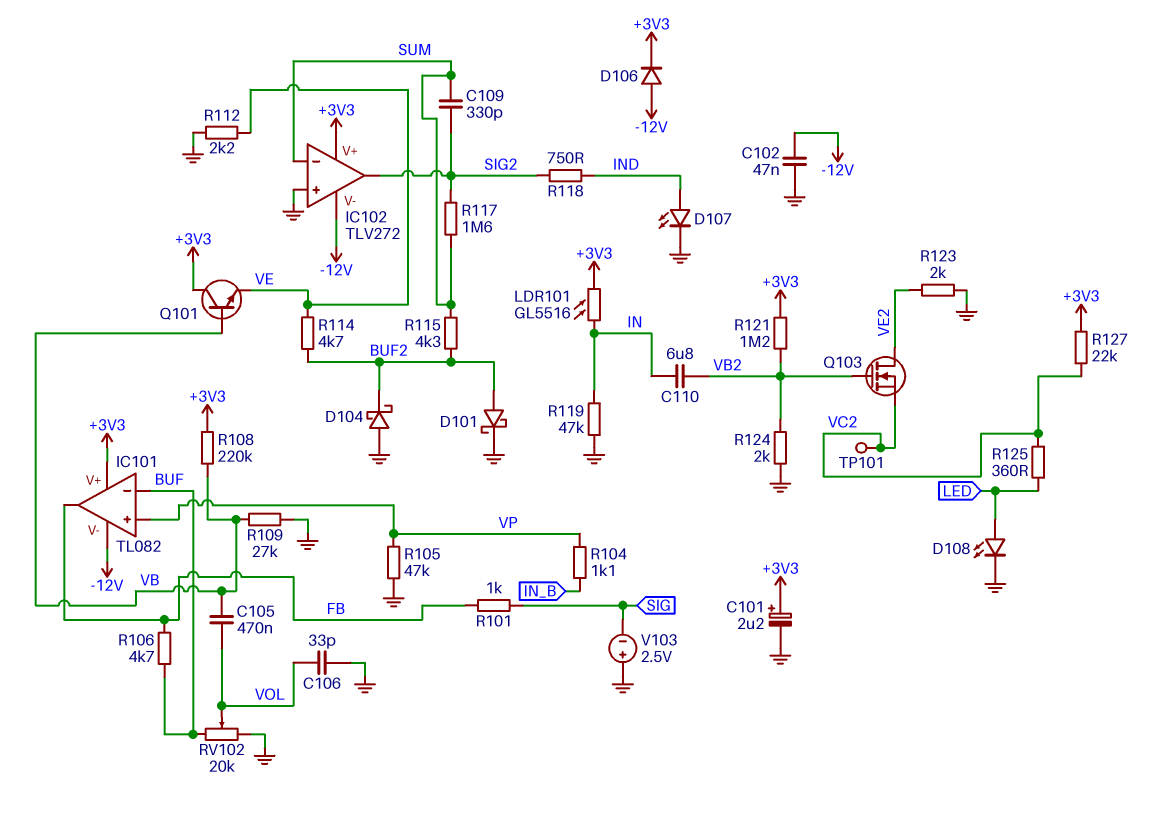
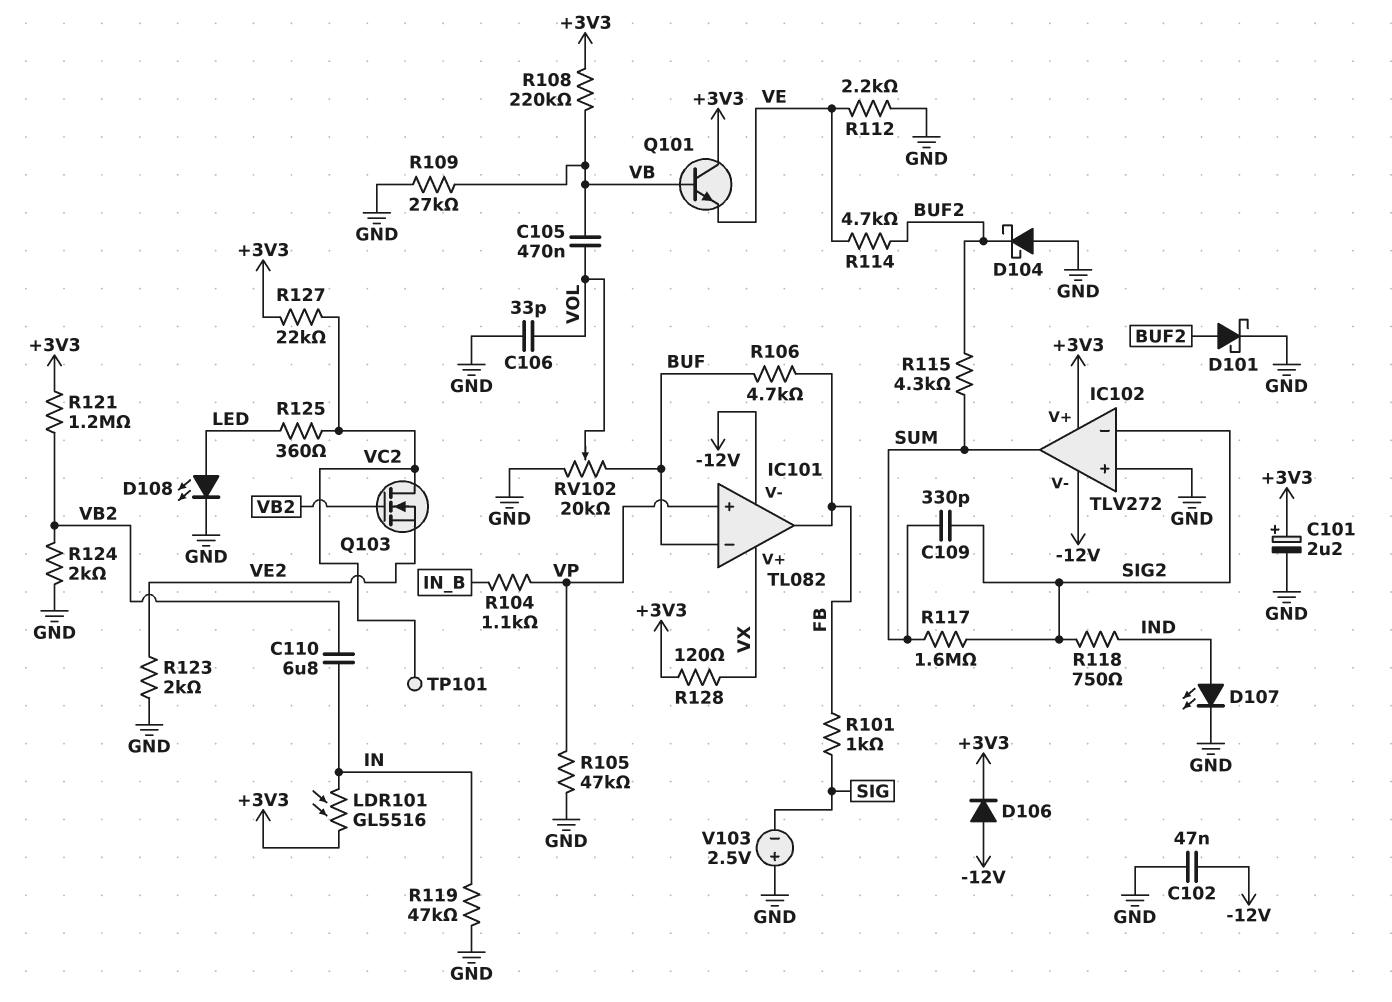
IC101 pin V+: +3V3 -> VX
IC102 pin in-: SUM -> SIG2
IC102 pin out: SIG2 -> SUM
Q103: NMOS (G VB2, D VE2, S VC2) -> NMOS (G VB2, D VC2, S VE2)
R128: none -> 120 (+3V3, VX)

